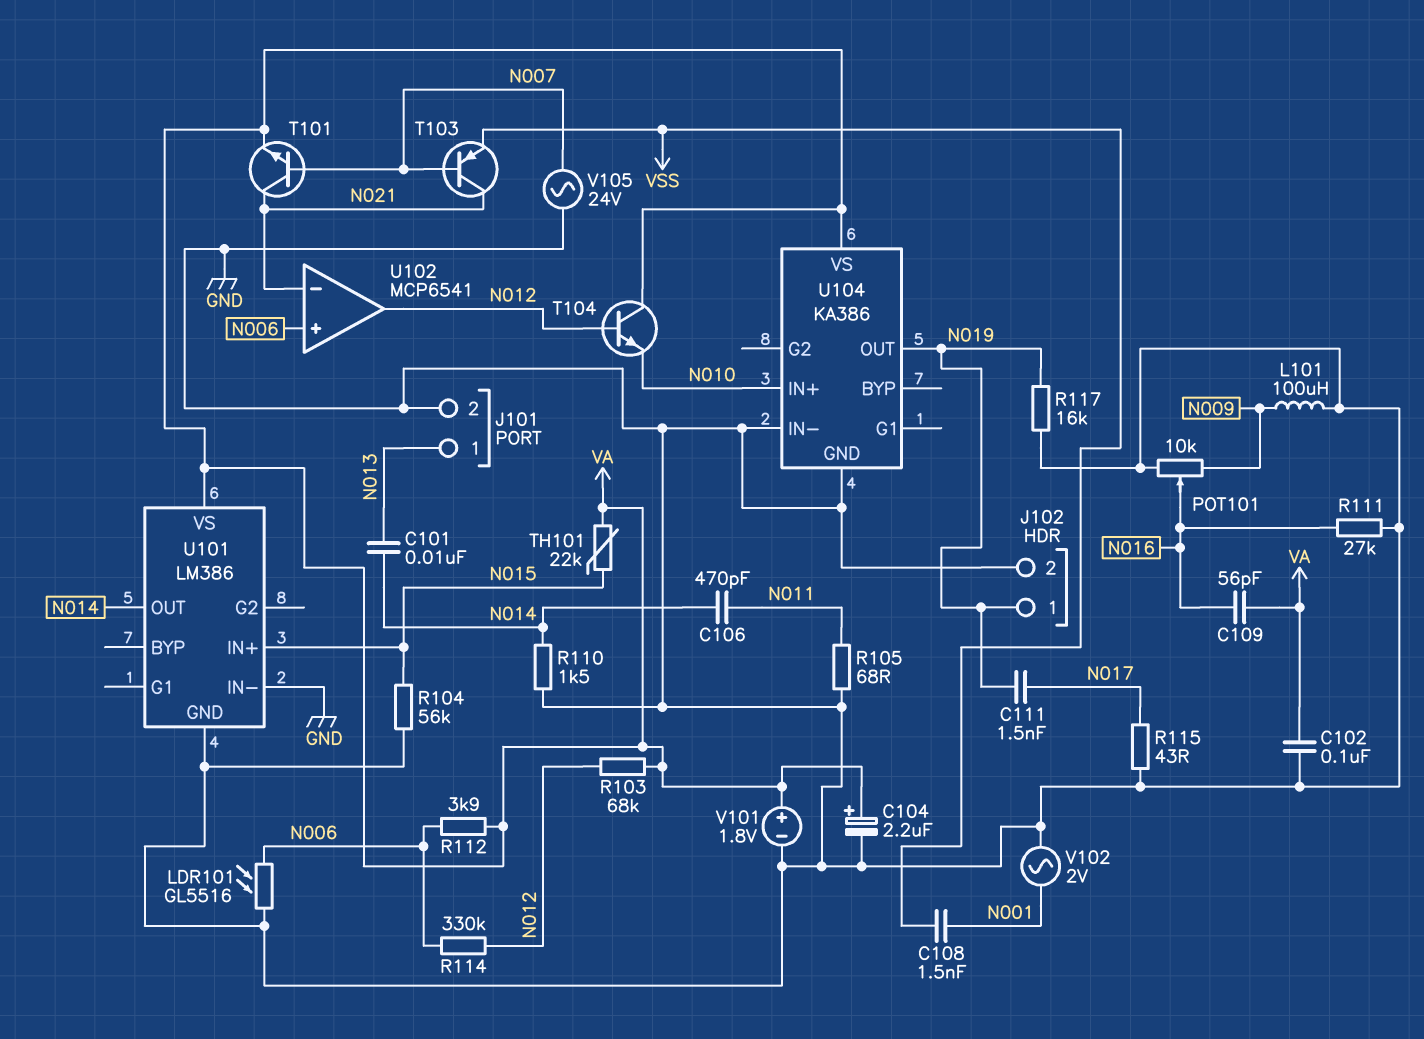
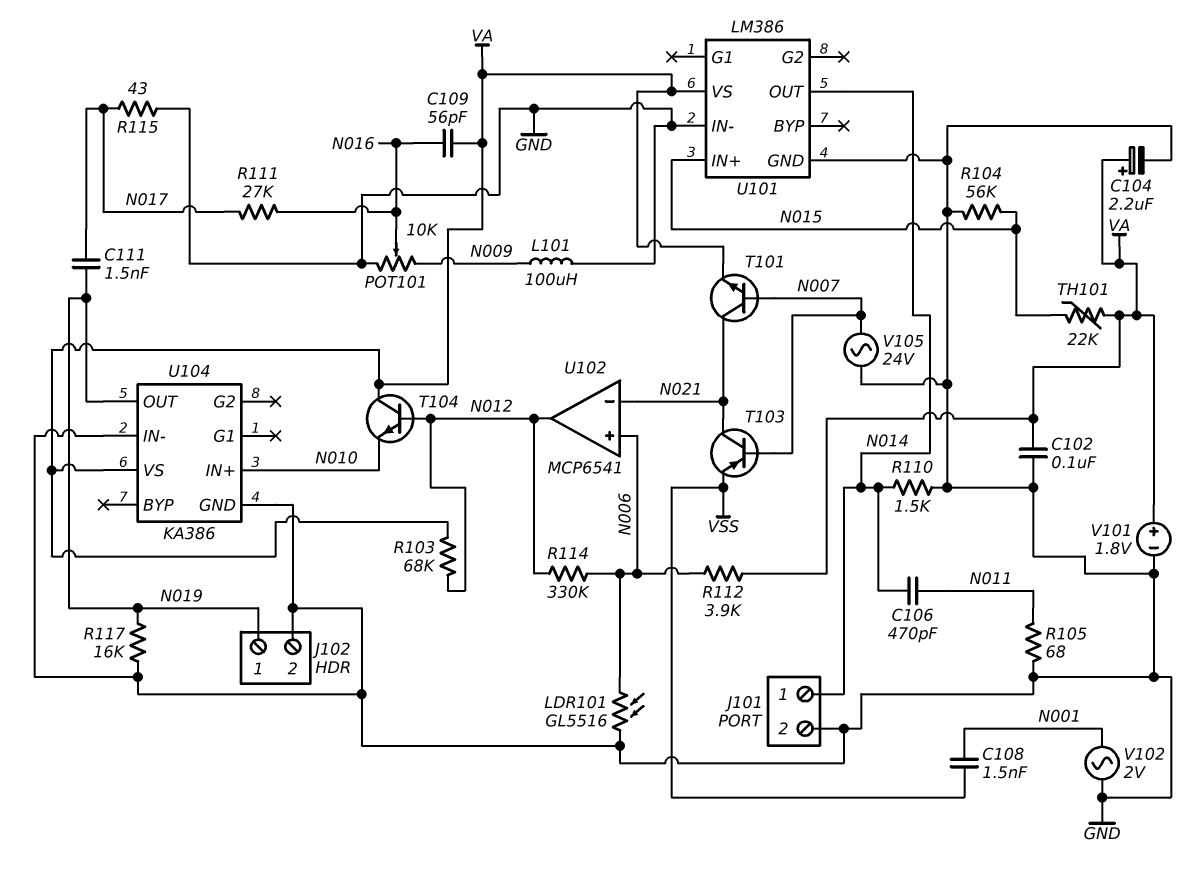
C101: 10nF (N013, N014) -> none
J101 pin 1: N013 -> N014
R111: 27k (GND, N016) -> 27k (N016, N017)

